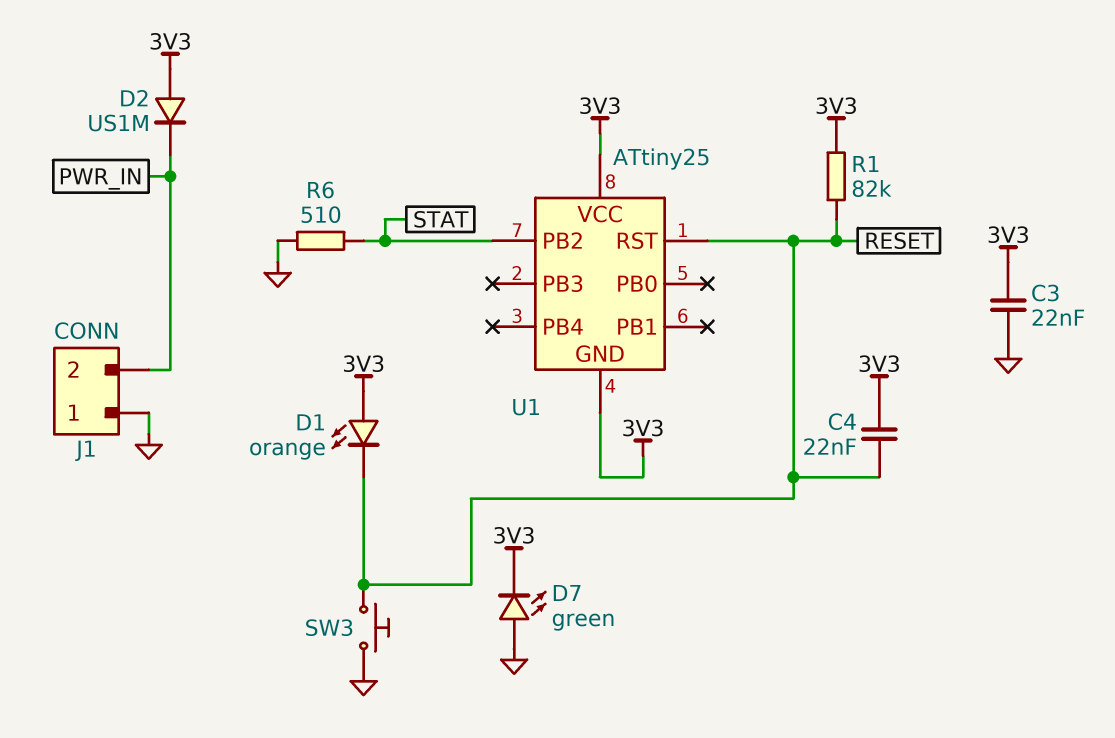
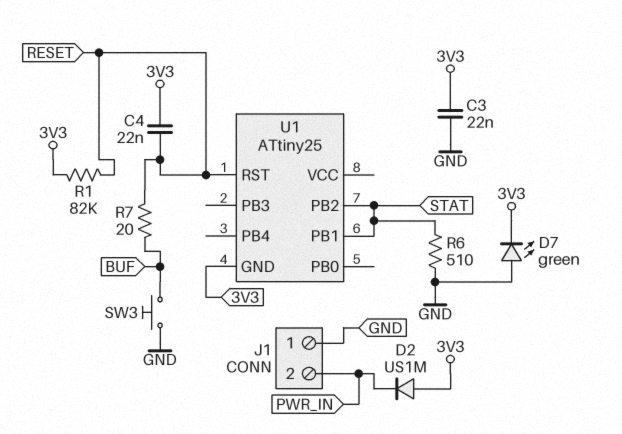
D1: LED orange (A 3V3, K RESET) -> none
R7: none -> 20 (BUF, RESET)
SW3: button (GND, RESET) -> button (BUF, GND)
U1 pin PB1: none -> STAT
U1 pin VCC: 3V3 -> none

